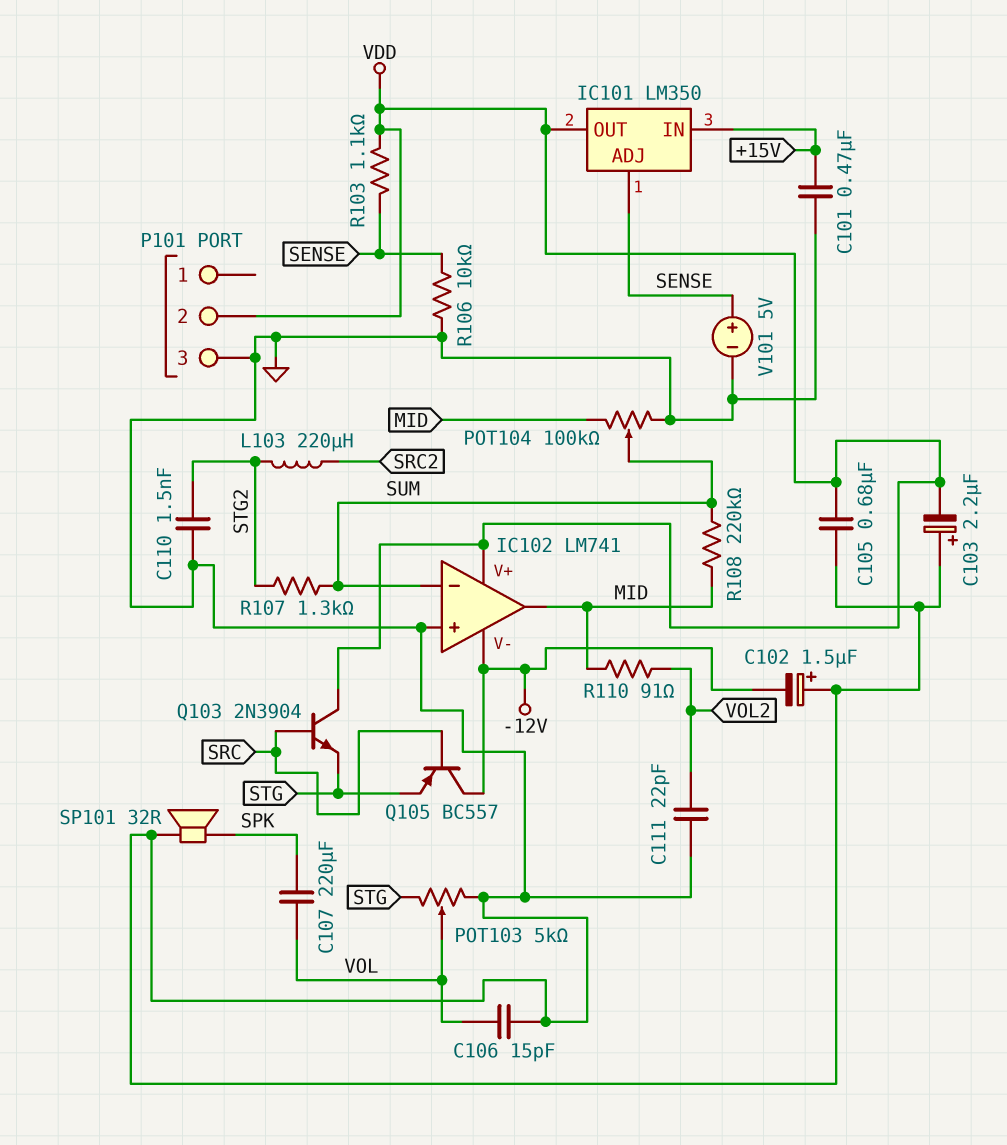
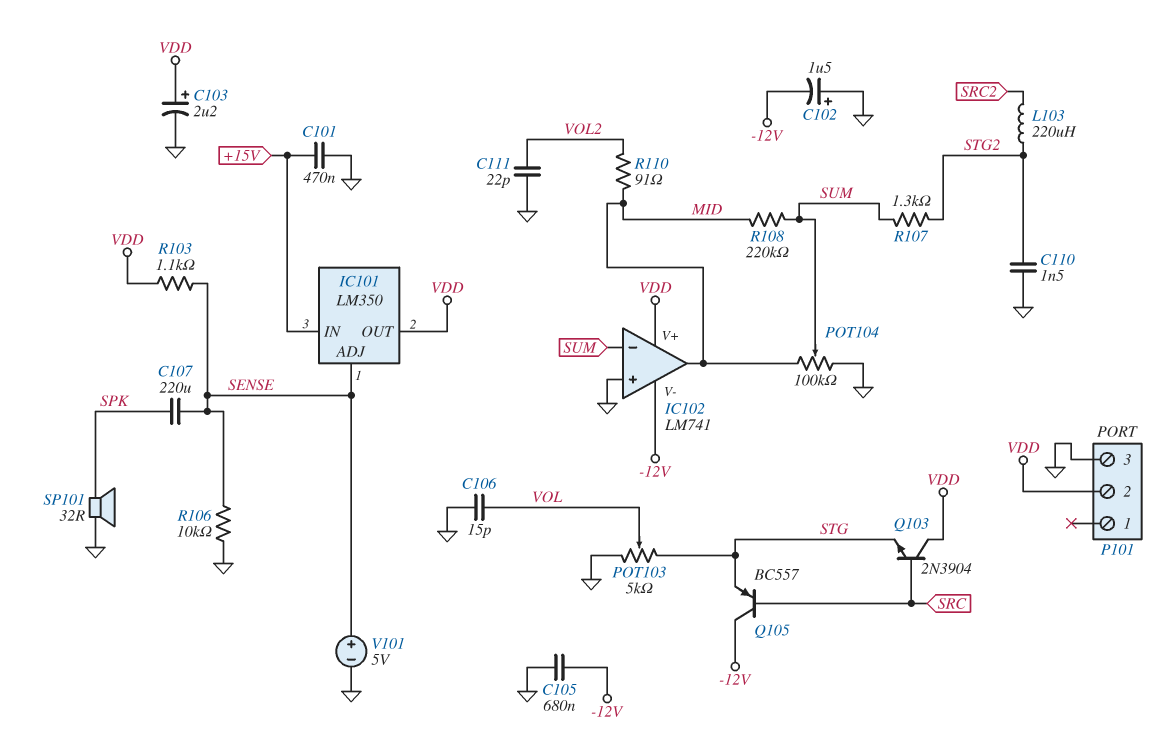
C103: 2.2uF (plus GND, minus VDD) -> 2.2uF (plus VDD, minus GND)
C105: 680nF (GND, VDD) -> 680nF (-12V, GND)
C107: 220uF (SPK, VOL) -> 220uF (SENSE, SPK)

